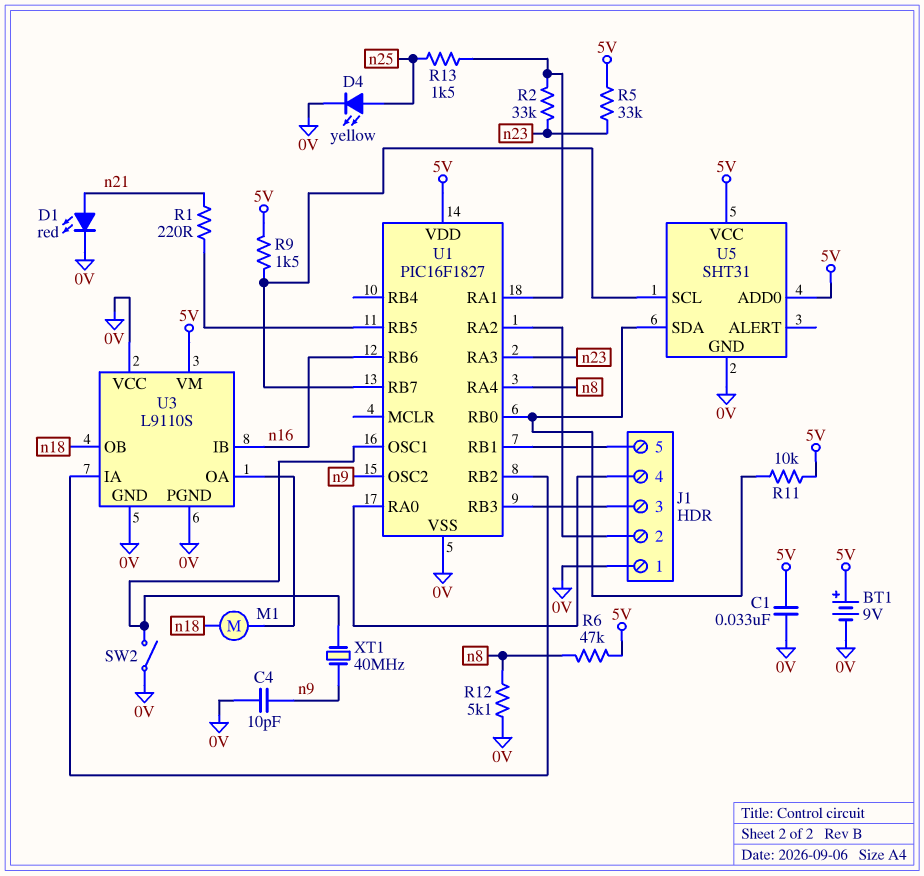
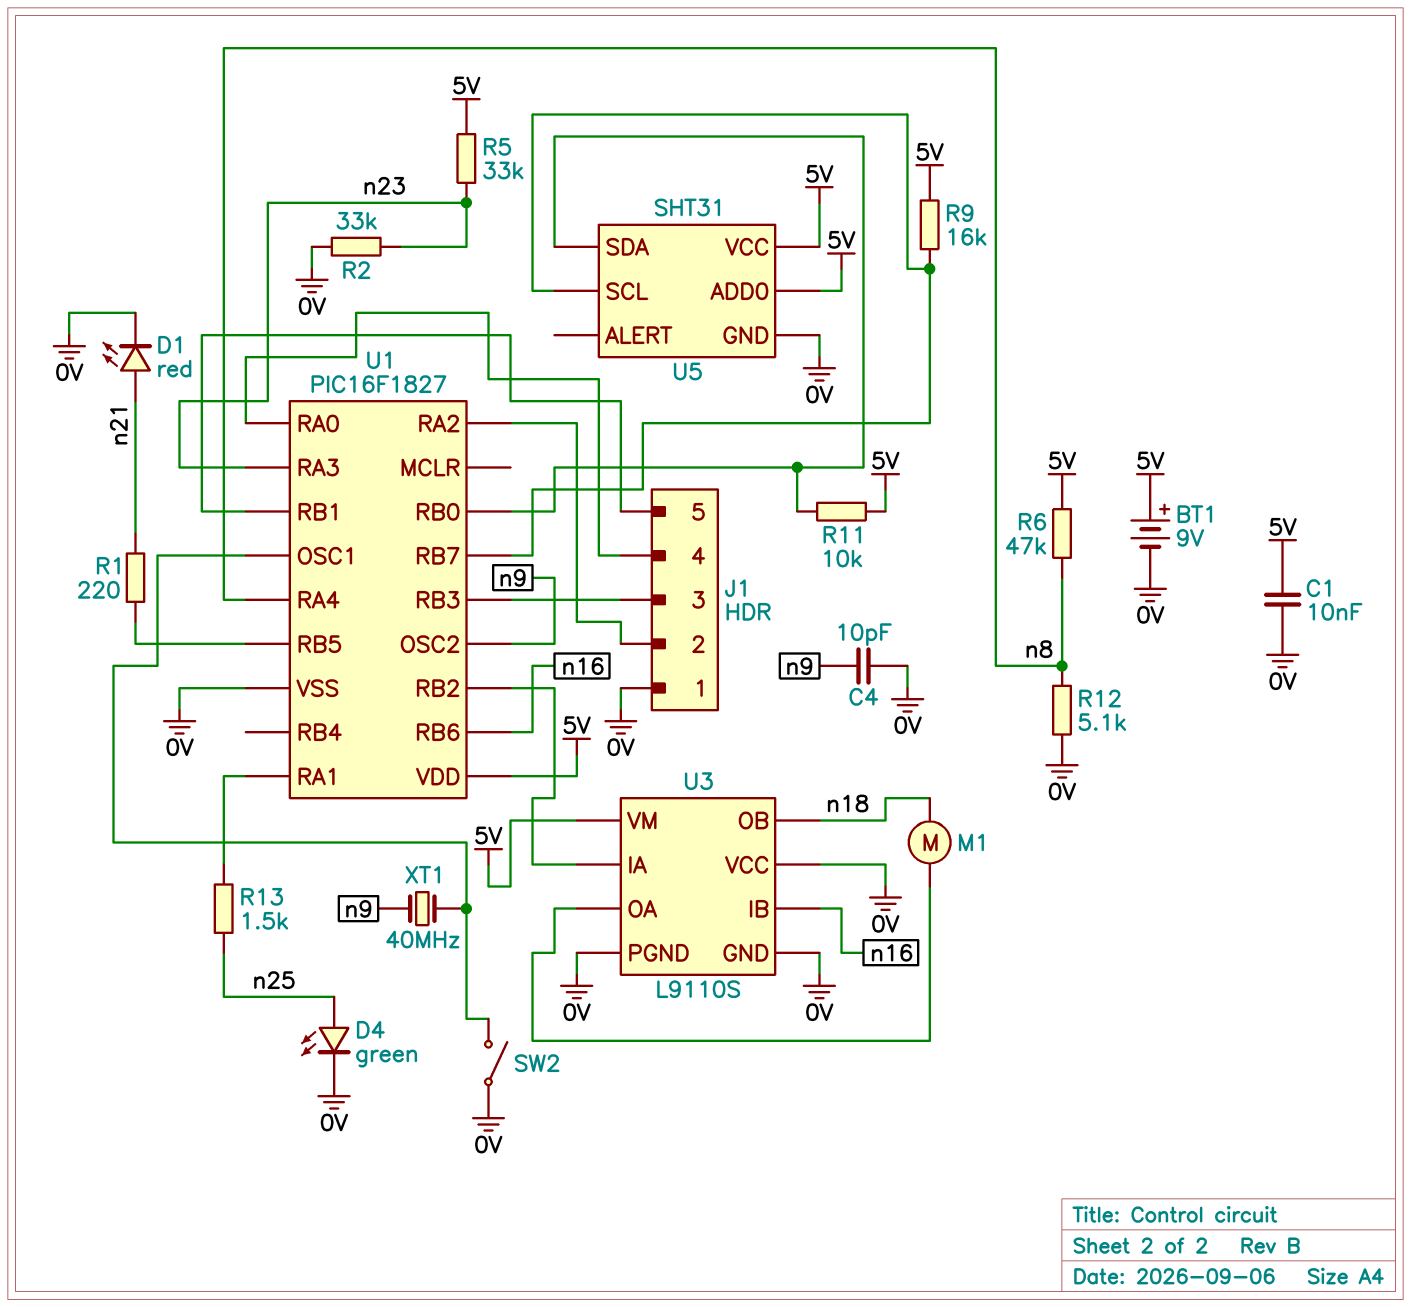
C1: 33nF (0V, 5V) -> 10nF (0V, 5V)
D4: LED yellow (A n25, K 0V) -> LED green (A n25, K 0V)
R2: 33k (U1/RA1, n23) -> 33k (0V, n23)
R9: 1.5k (5V, U1/RB7) -> 16k (5V, U1/RB7)

